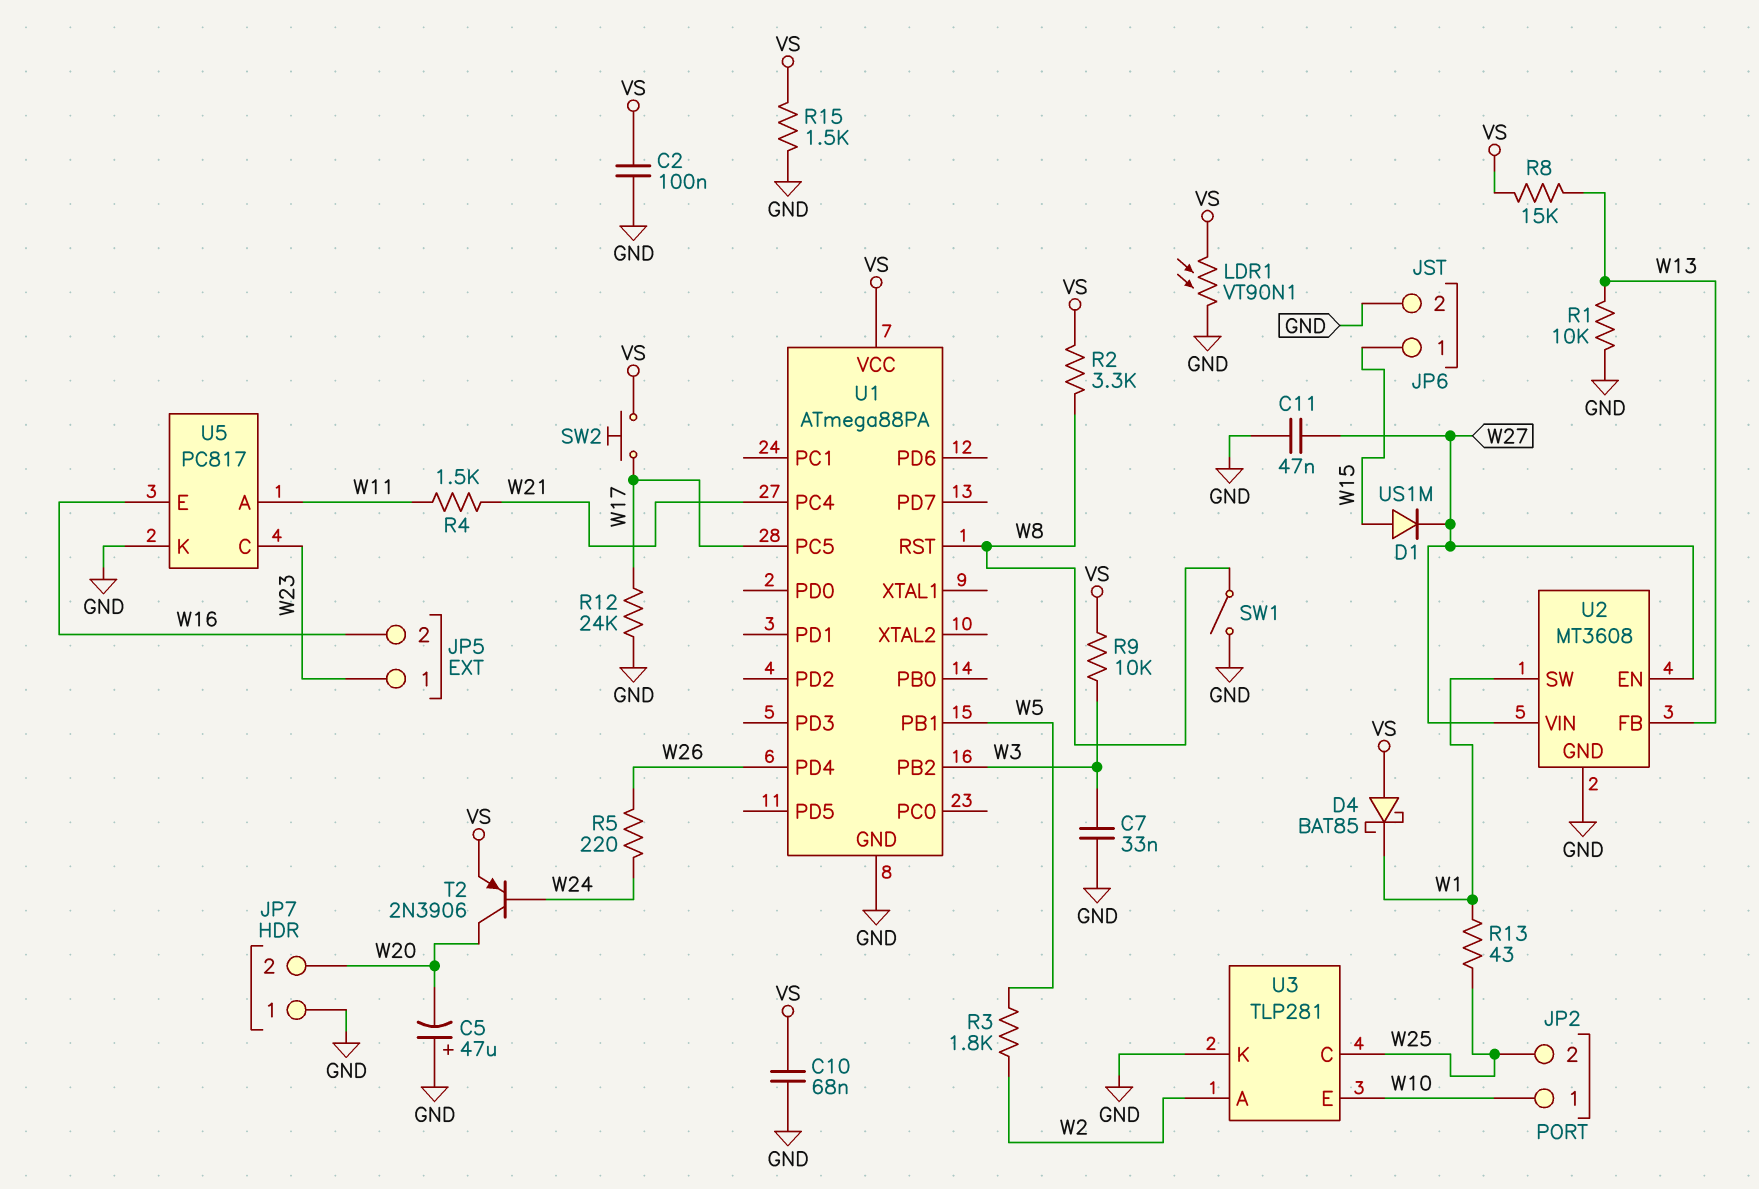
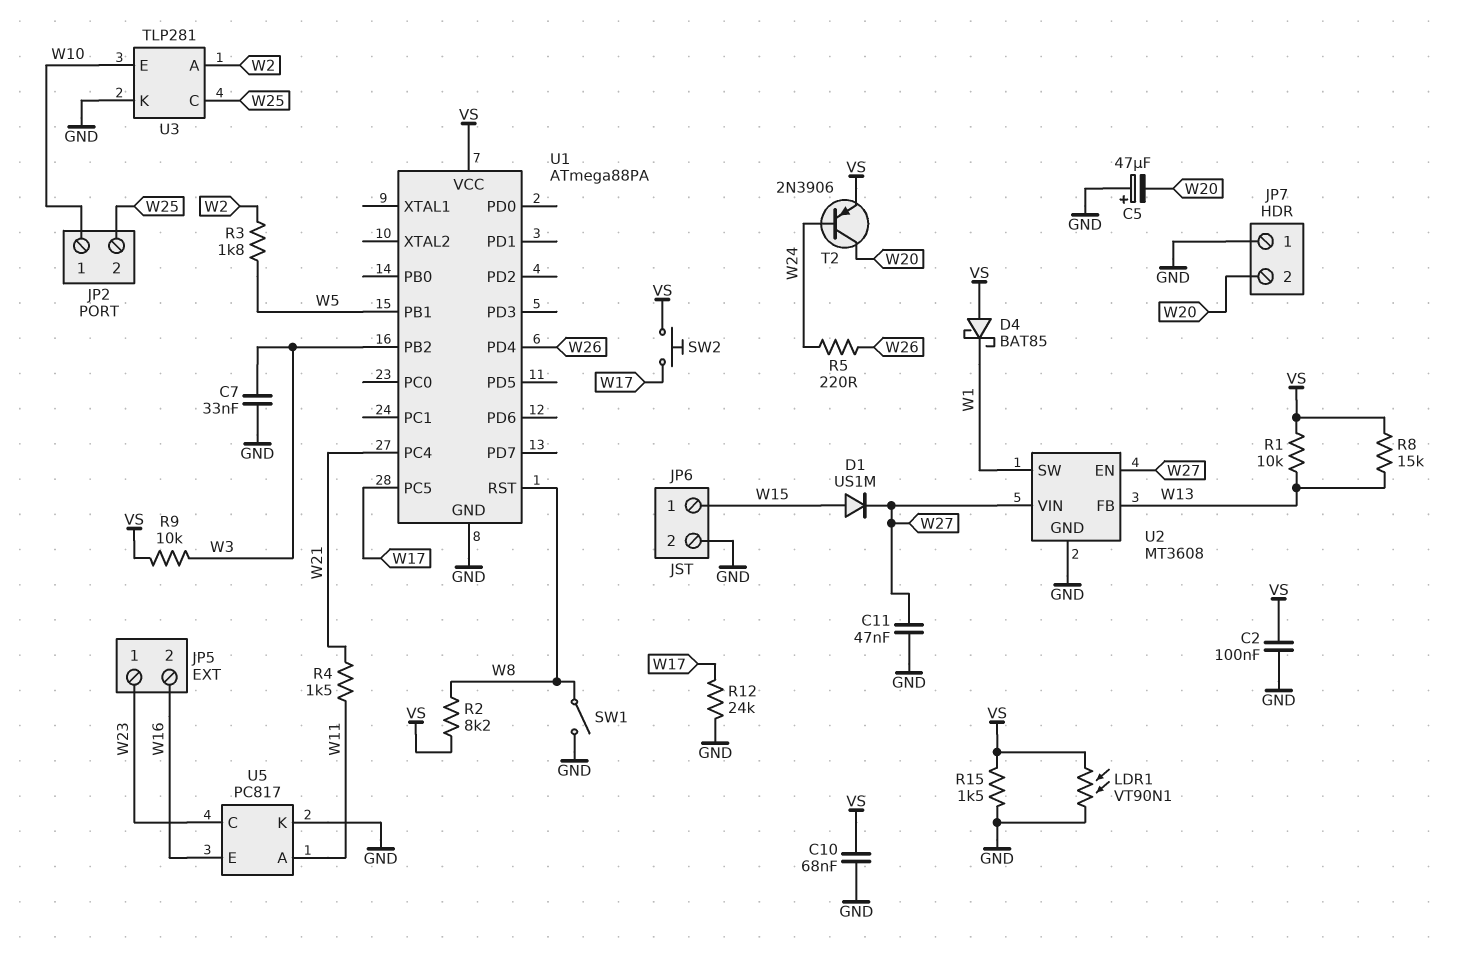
R1: 10k (GND, W13) -> 10k (VS, W13)
R2: 3.3k (VS, W8) -> 8.2k (VS, W8)
R13: 43 (W1, W25) -> none

